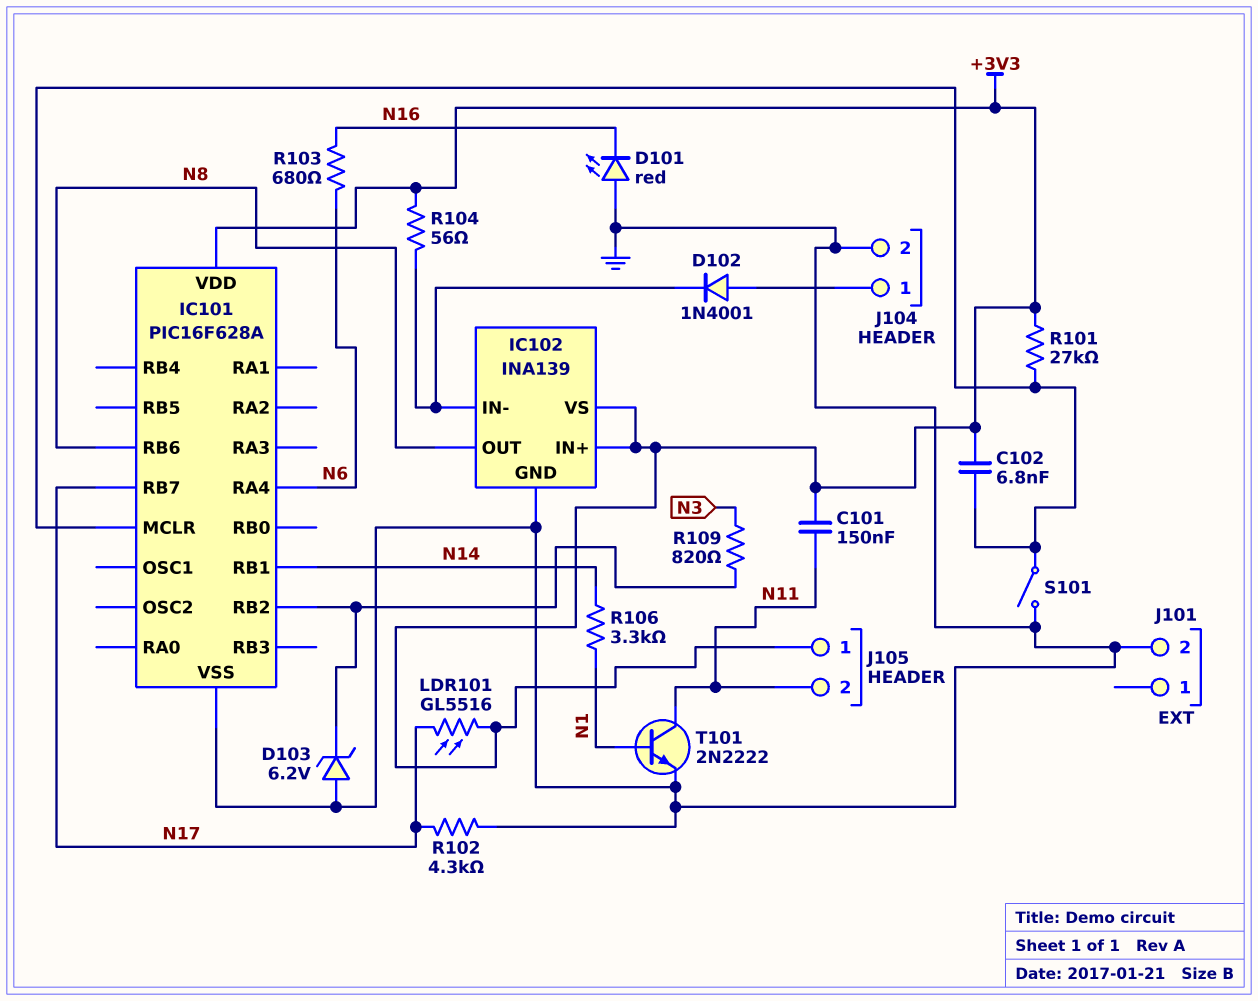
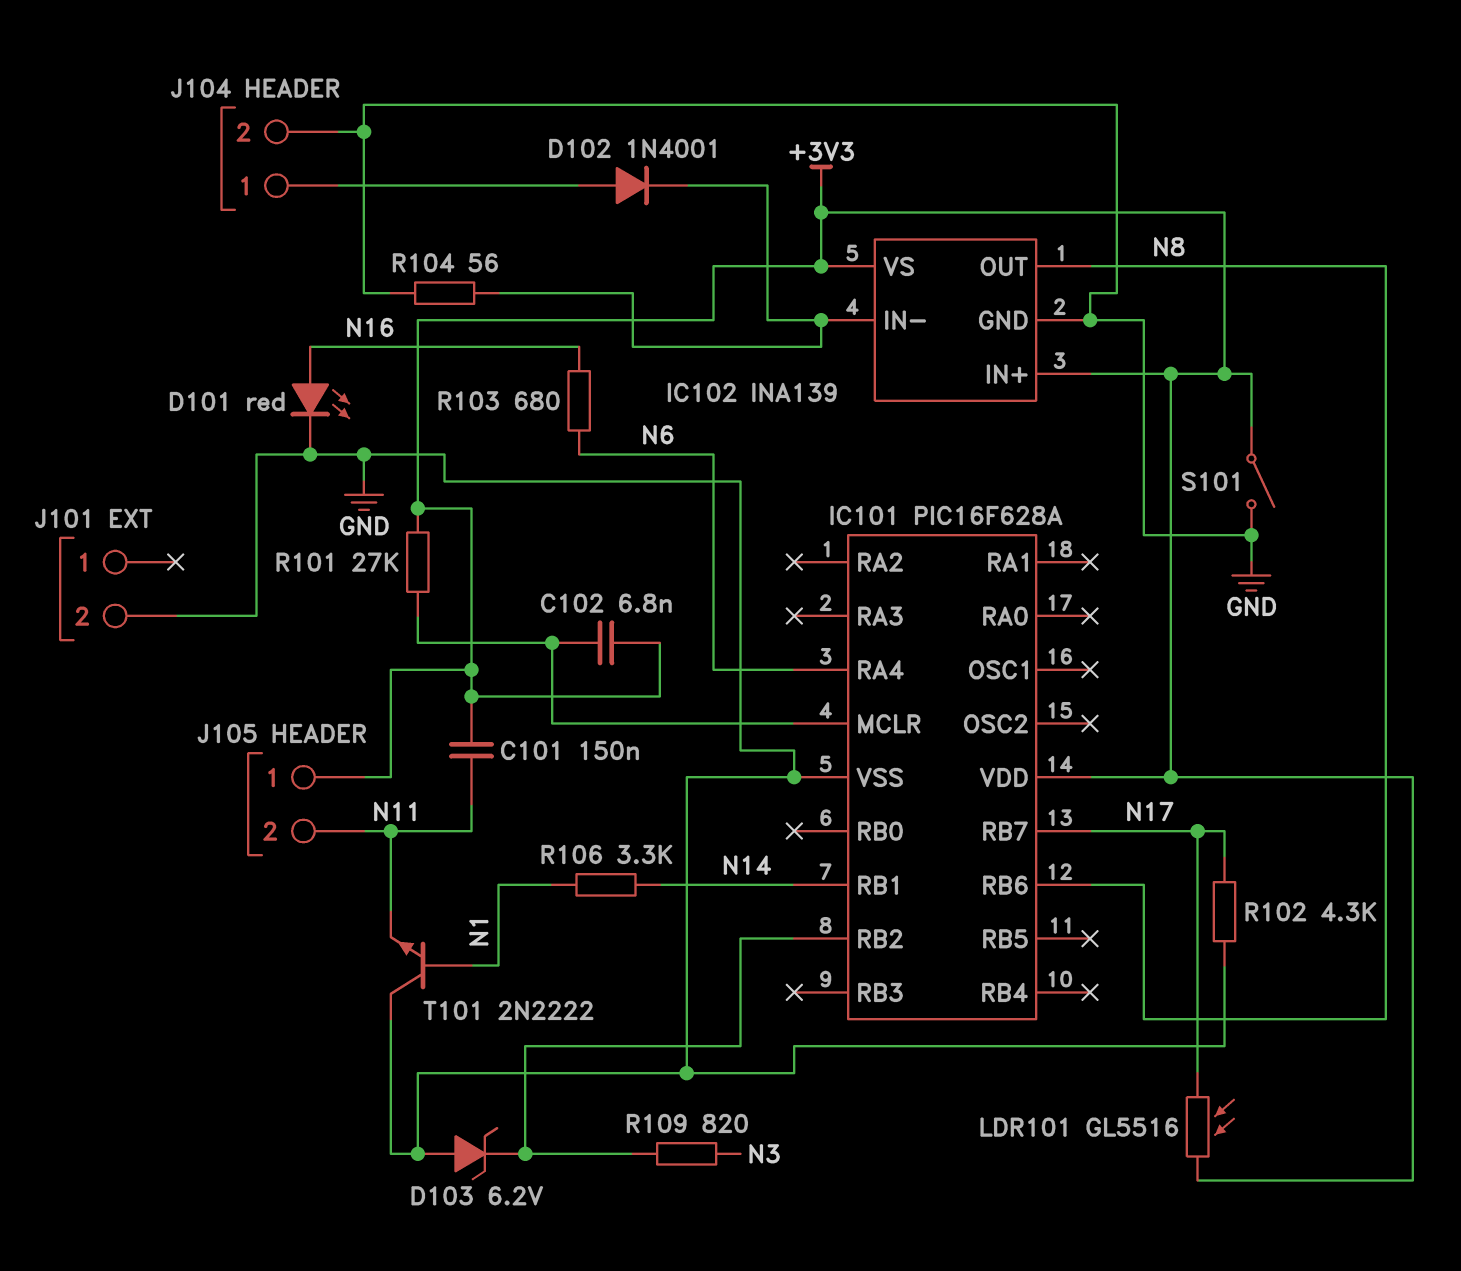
D101: LED red (A GND, K N16) -> LED red (A N16, K GND)
R104: 56 (+3V3, IC102/IN-) -> 56 (GND, IC102/IN-)
S101: switch (GND, IC101/MCLR) -> switch (+3V3, GND)
T101: NPN 2N2222 (B N1, C N11, E GND) -> NPN 2N2222 (B N1, C GND, E N11)

